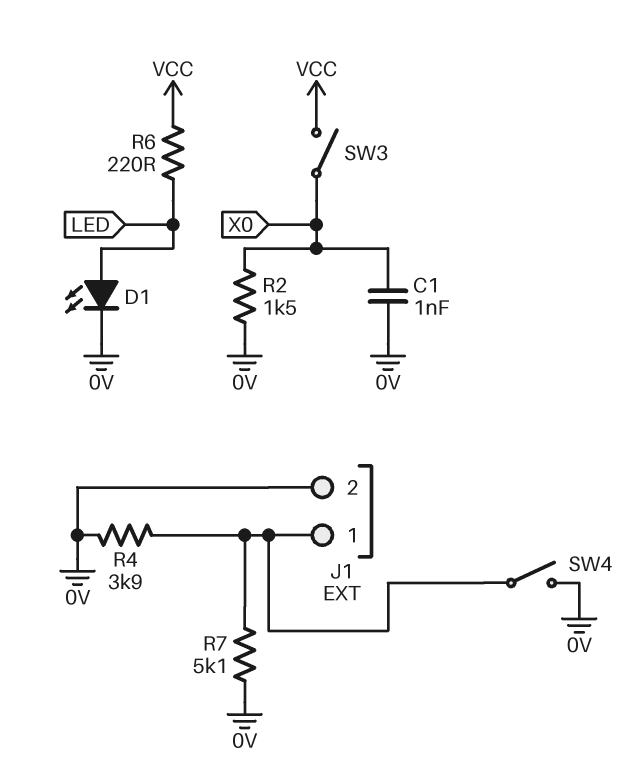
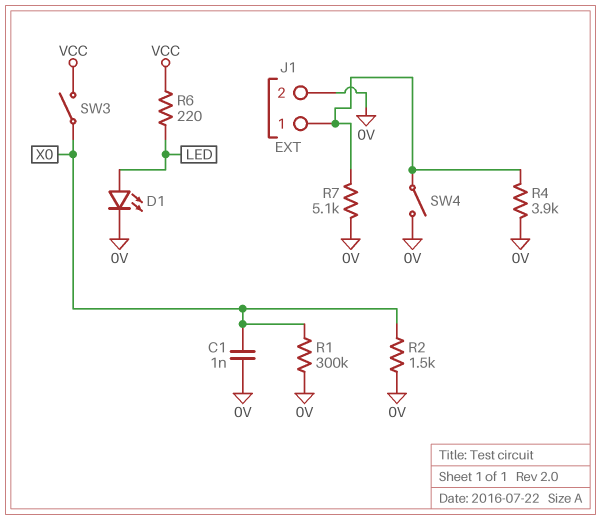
R1: none -> 300k (0V, X0)

